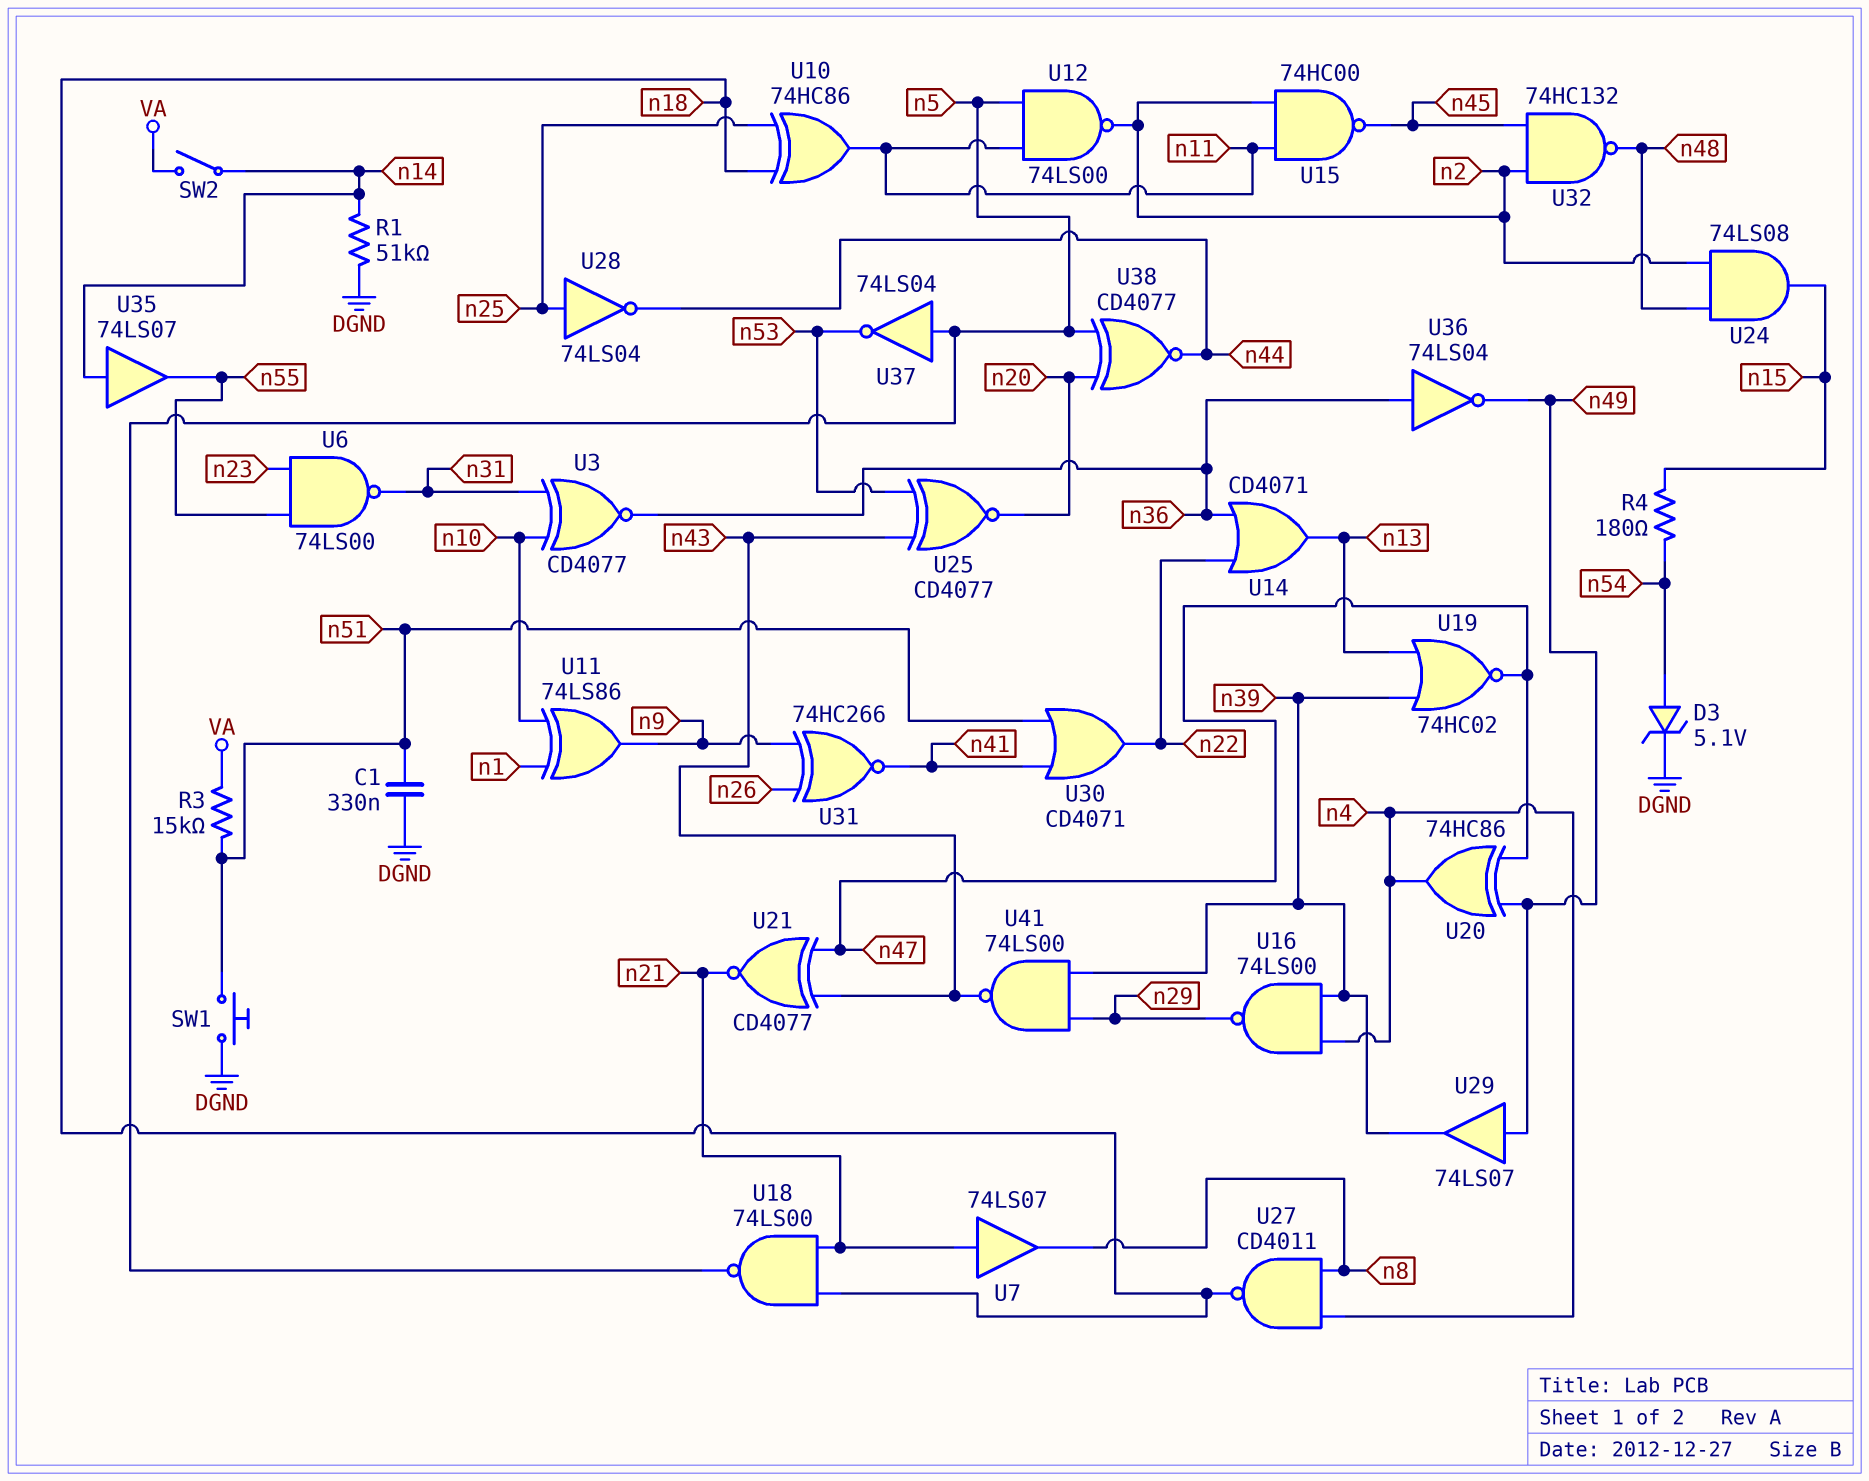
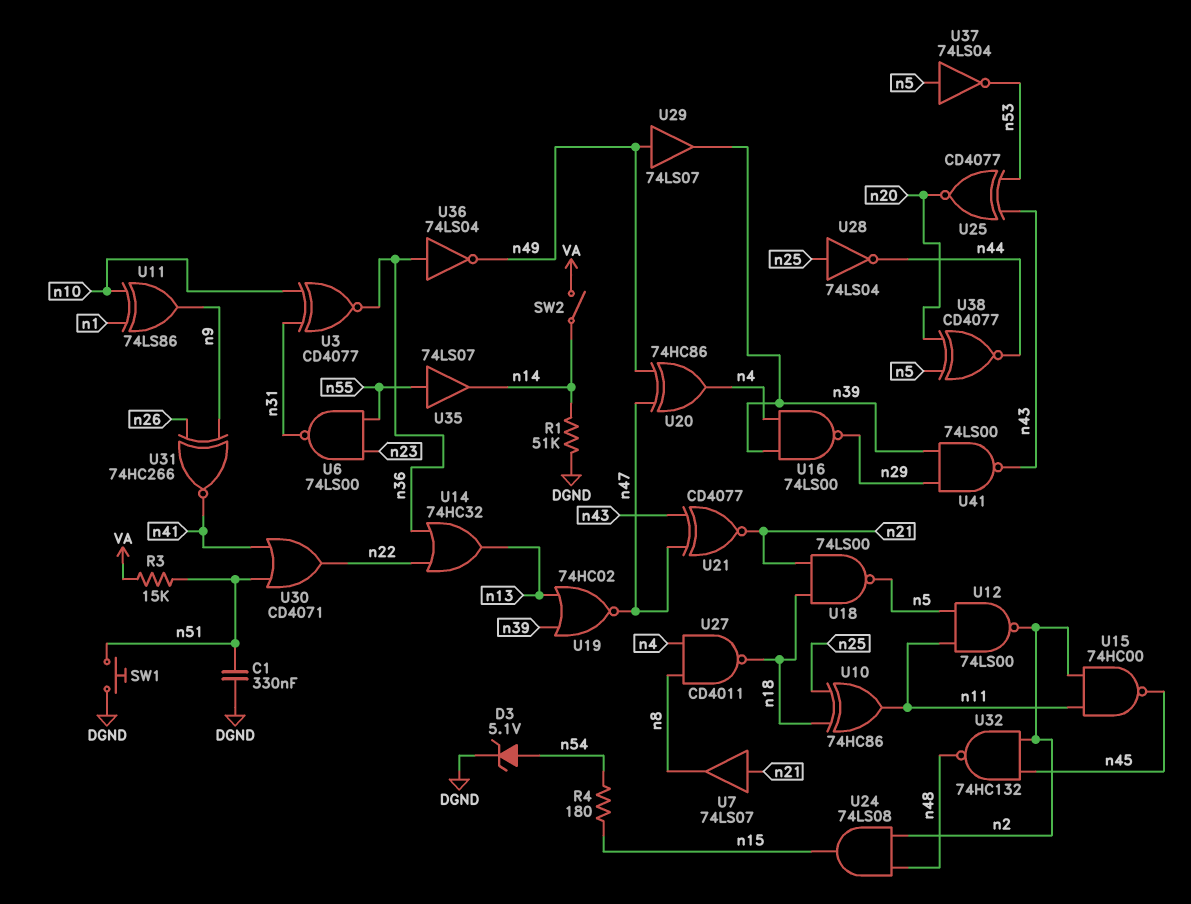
U14: OR CD4071 (in n22, in n36, out n13) -> OR 74HC32 (in n22, in n36, out n13)
U35: buffer 74LS07 (in n14, out n55) -> buffer 74LS07 (in n55, out n14)

